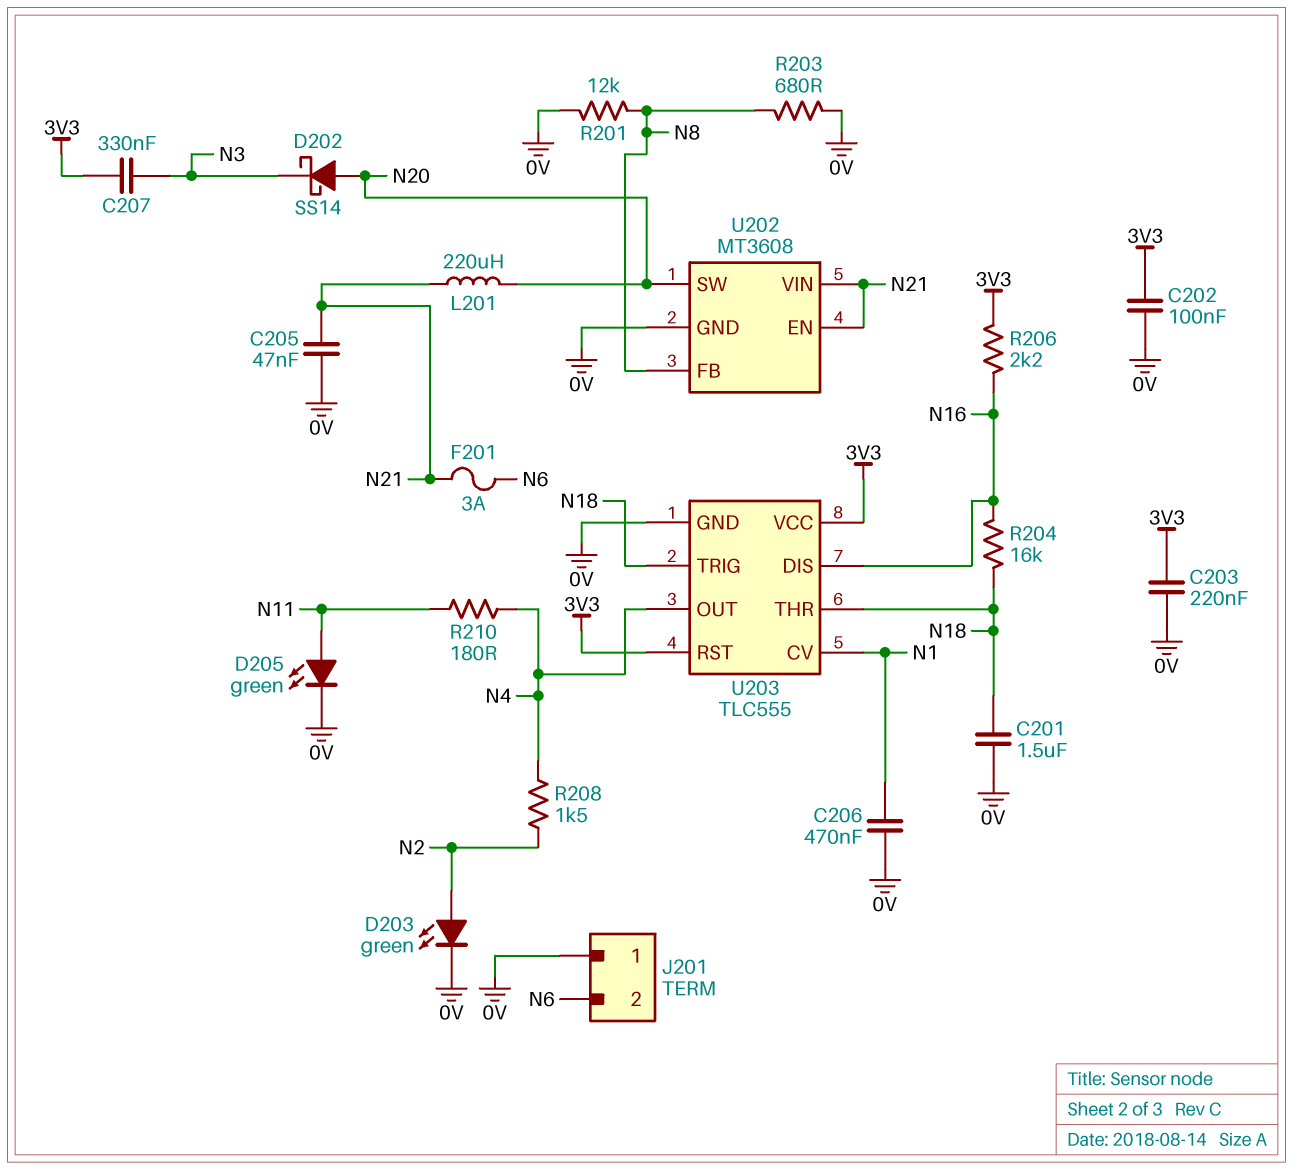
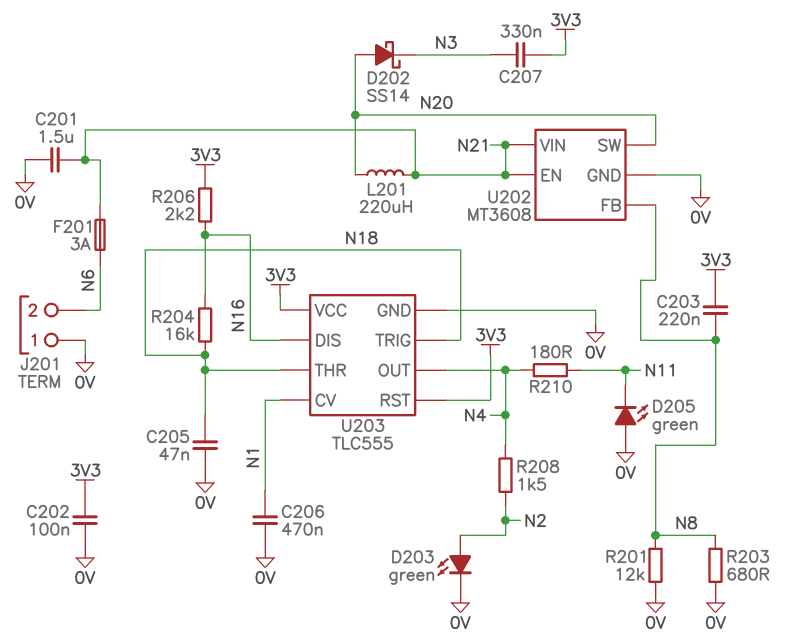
C201: 1.5uF (0V, N18) -> 1.5uF (0V, N21)
C203: 220nF (0V, 3V3) -> 220nF (3V3, N8)
C205: 47nF (0V, N21) -> 47nF (0V, N18)
D205: LED green (A N11, K 0V) -> LED green (A 0V, K N11)

